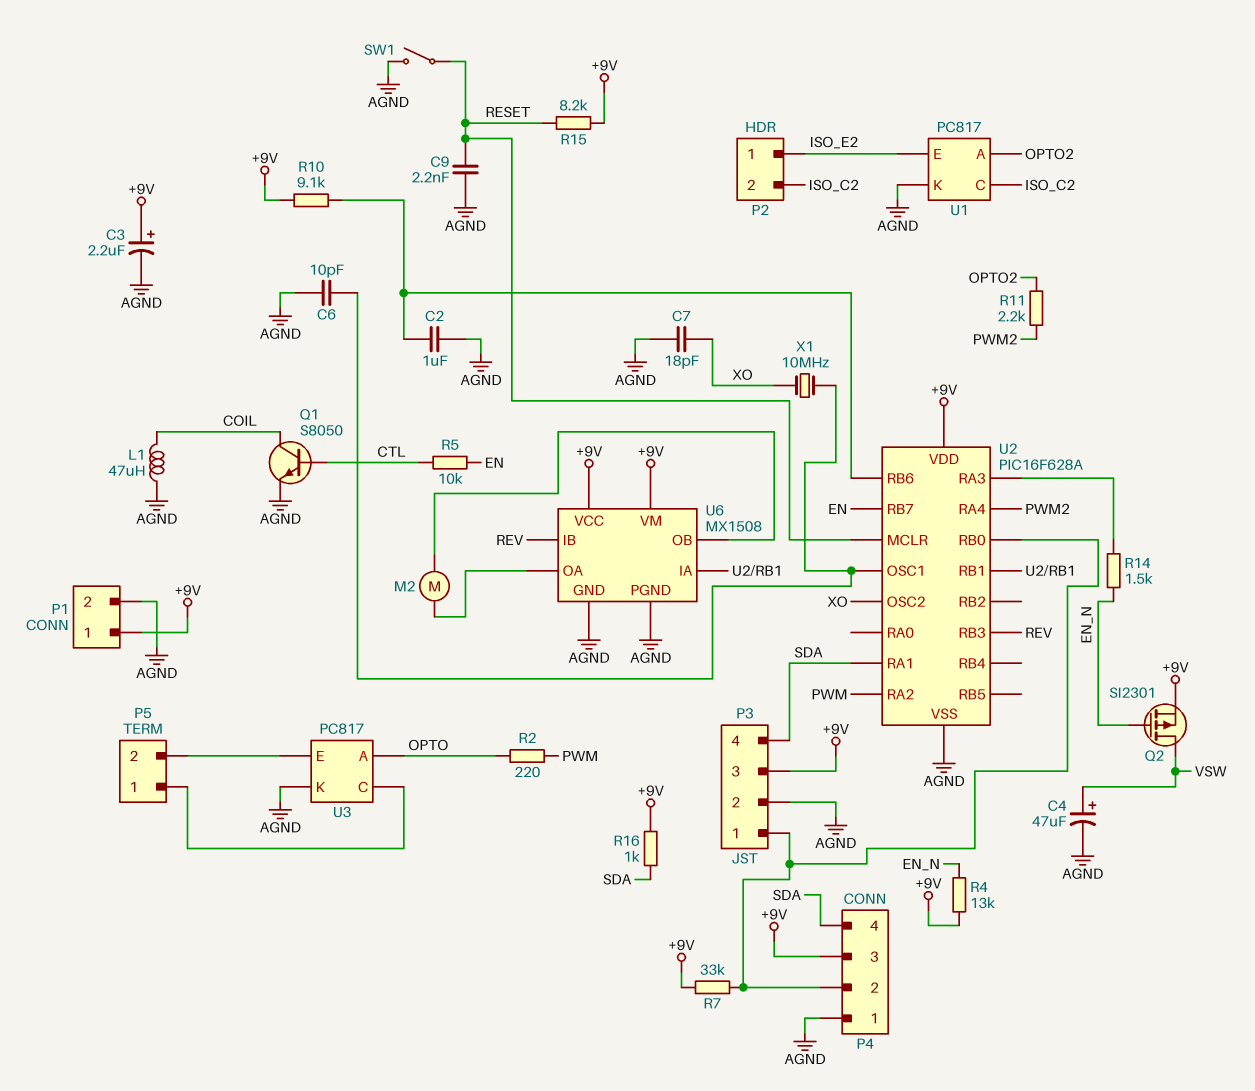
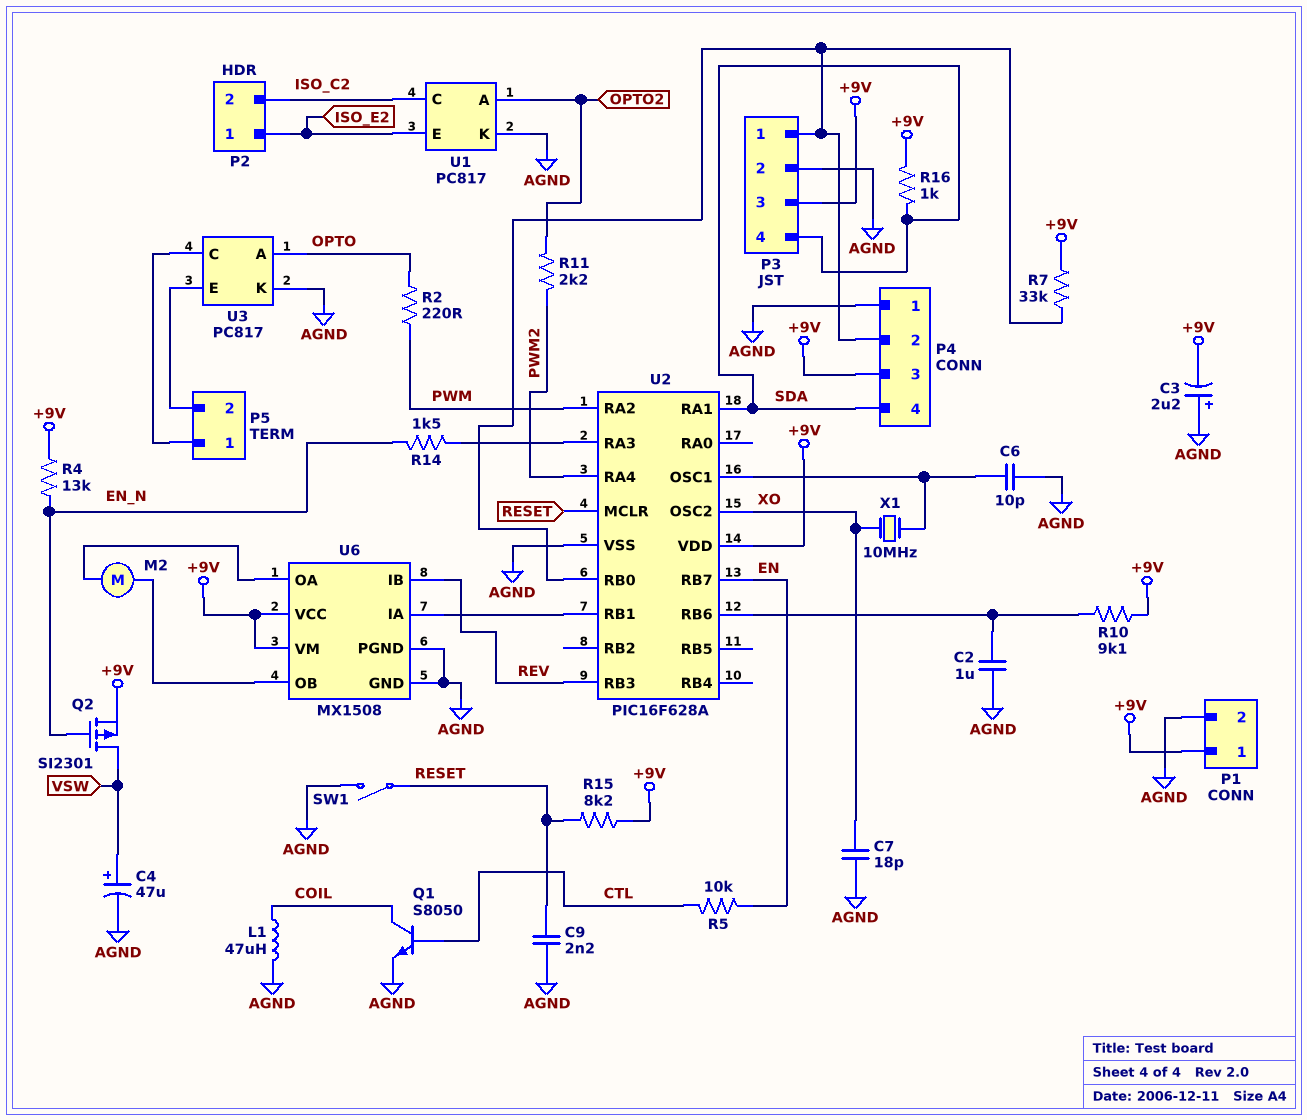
C3: 2.2uF (plus +9V, minus AGND) -> 2.2uF (plus AGND, minus +9V)

